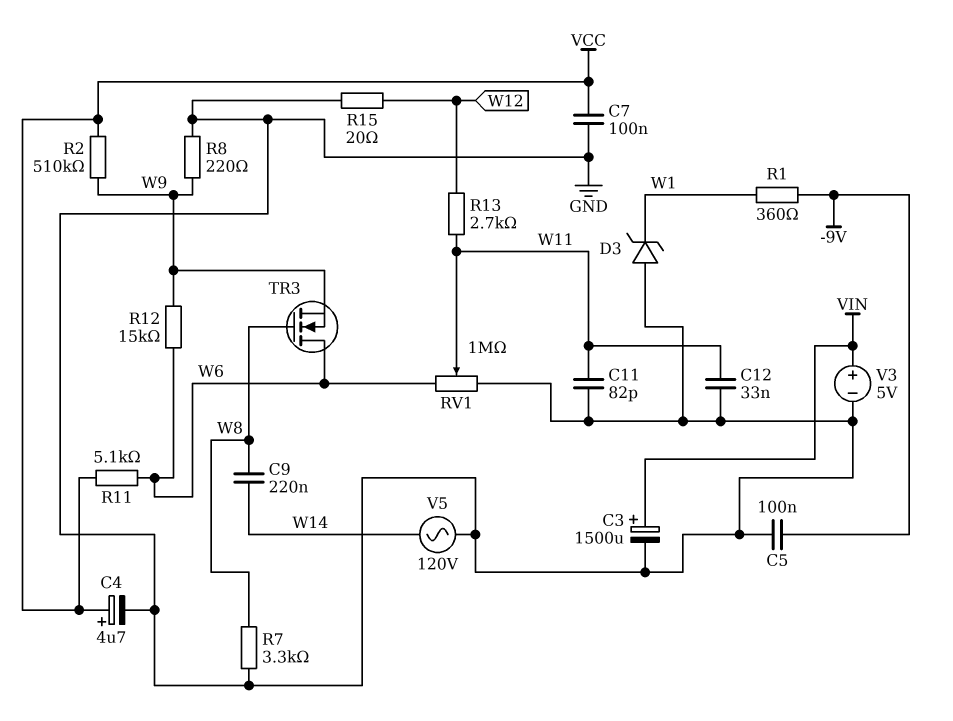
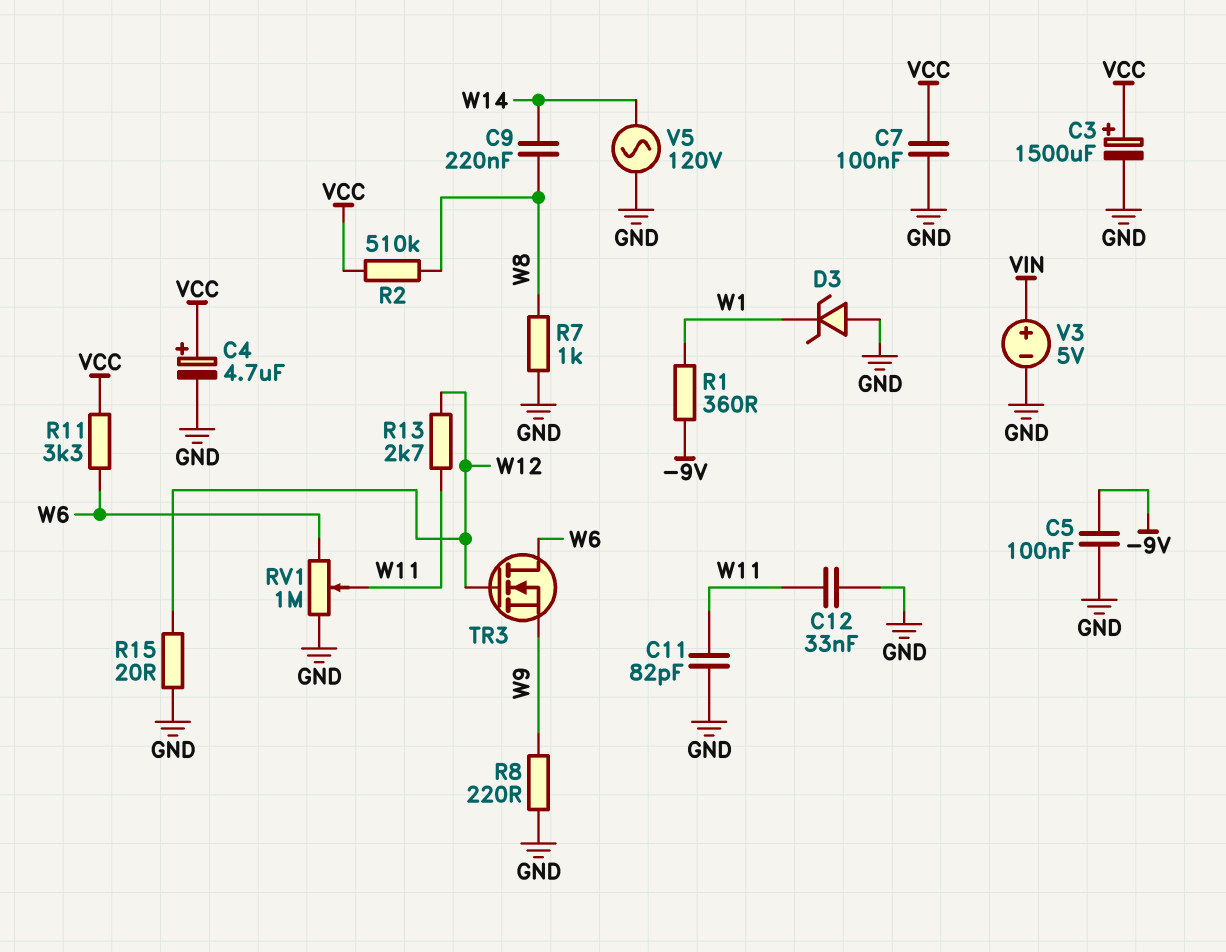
C3: 1500uF (plus VIN, minus GND) -> 1500uF (plus VCC, minus GND)
R2: 510k (VCC, W9) -> 510k (VCC, W8)
R7: 3.3k (GND, W8) -> 1k (GND, W8)
R11: 5.1k (VCC, W6) -> 3.3k (VCC, W6)
R12: 15k (W6, W9) -> none
TR3: NMOS (G W8, D W6, S W9) -> NMOS (G W12, D W6, S W9)

